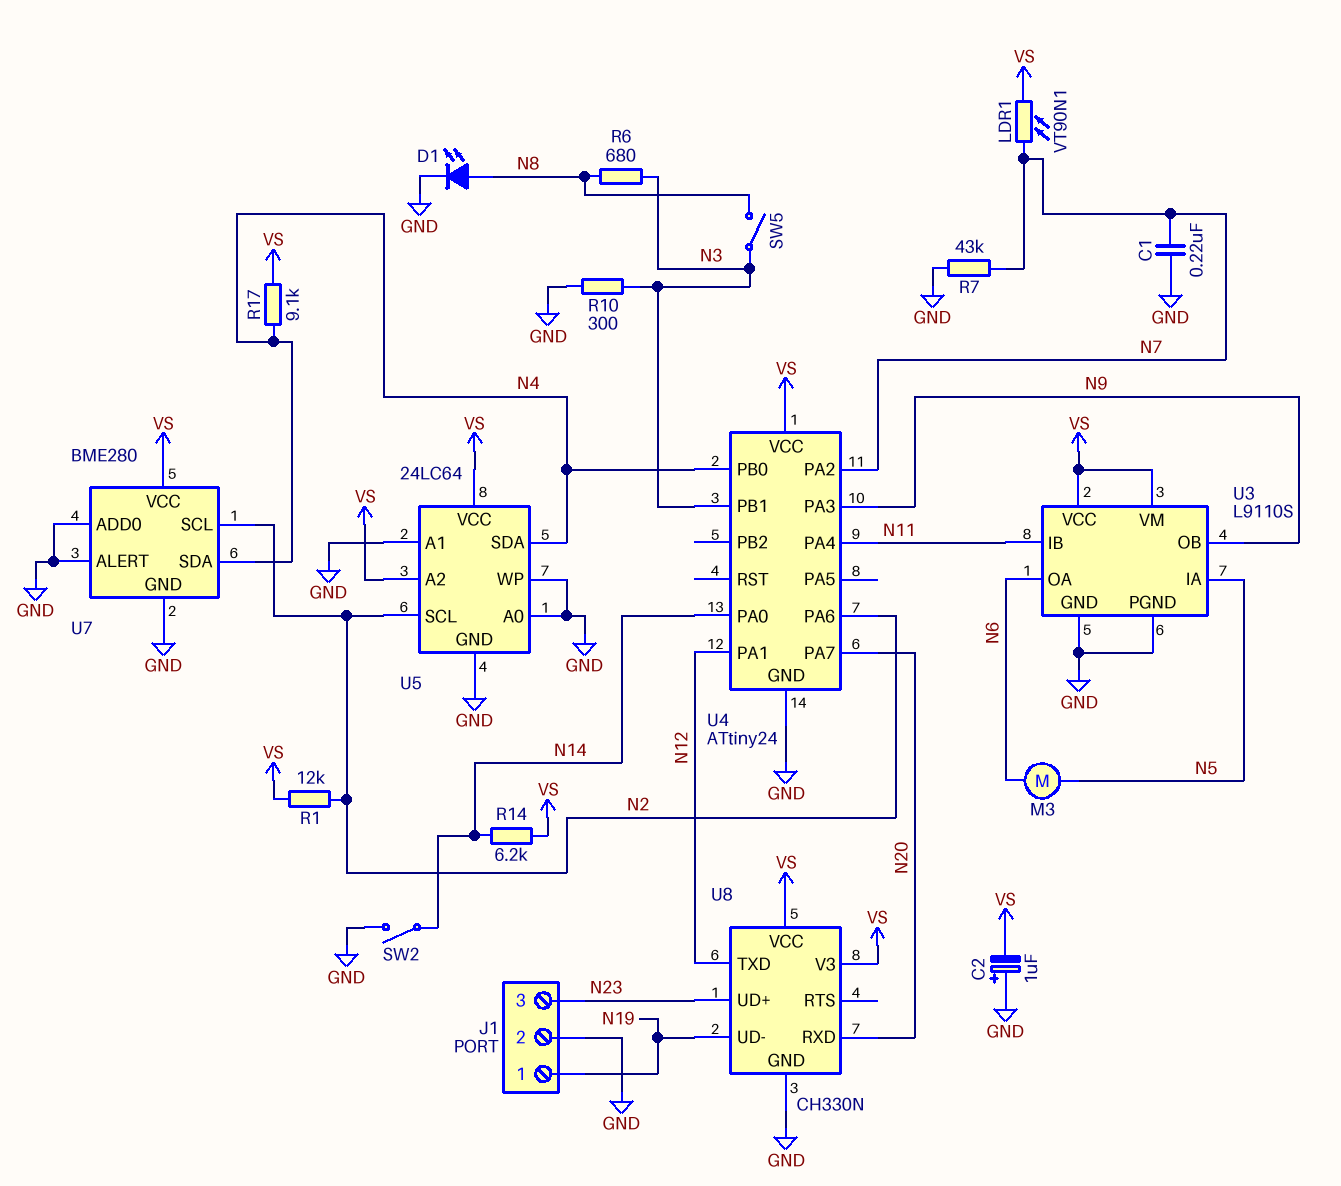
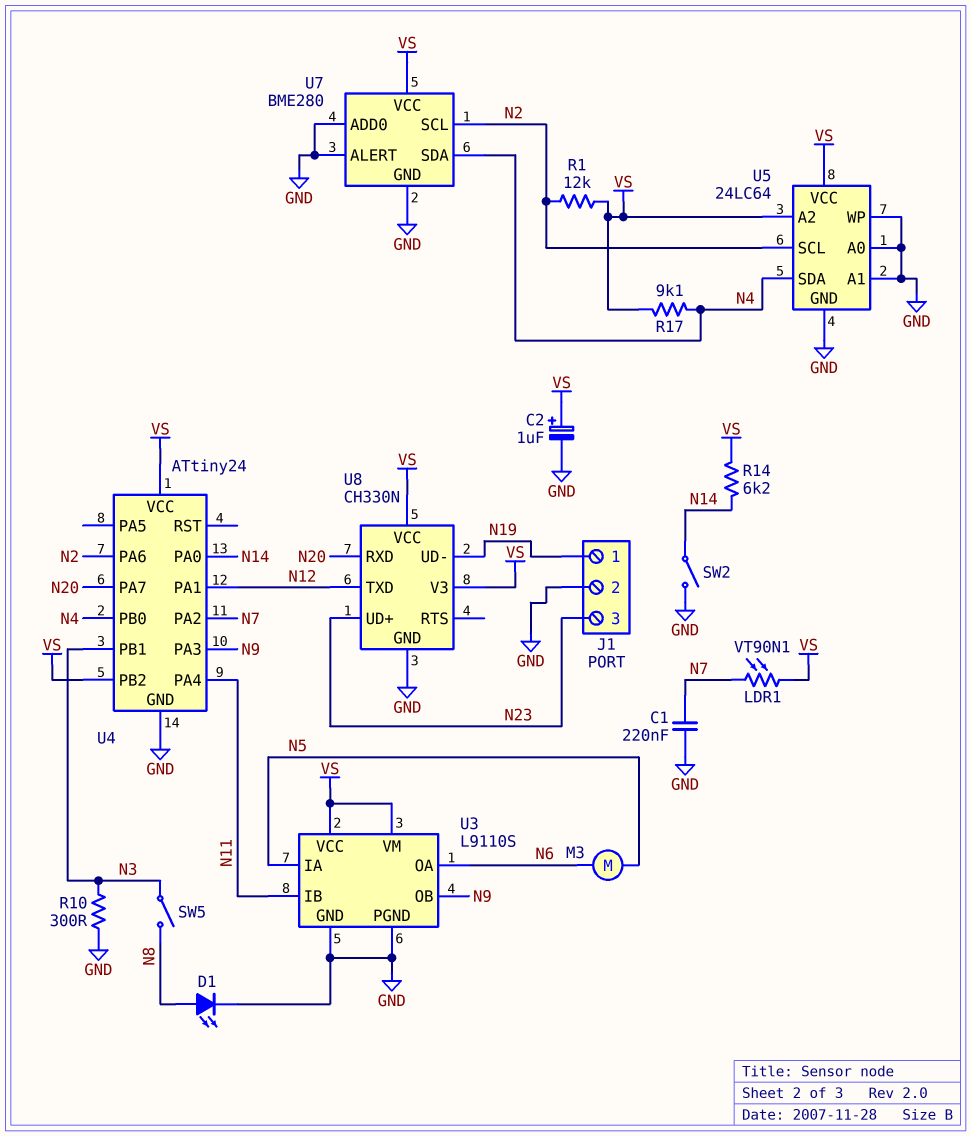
C2: 1uF (plus GND, minus VS) -> 1uF (plus VS, minus GND)
R6: 680 (N3, N8) -> none
R7: 43k (GND, N7) -> none
U4 pin PB2: none -> VS

